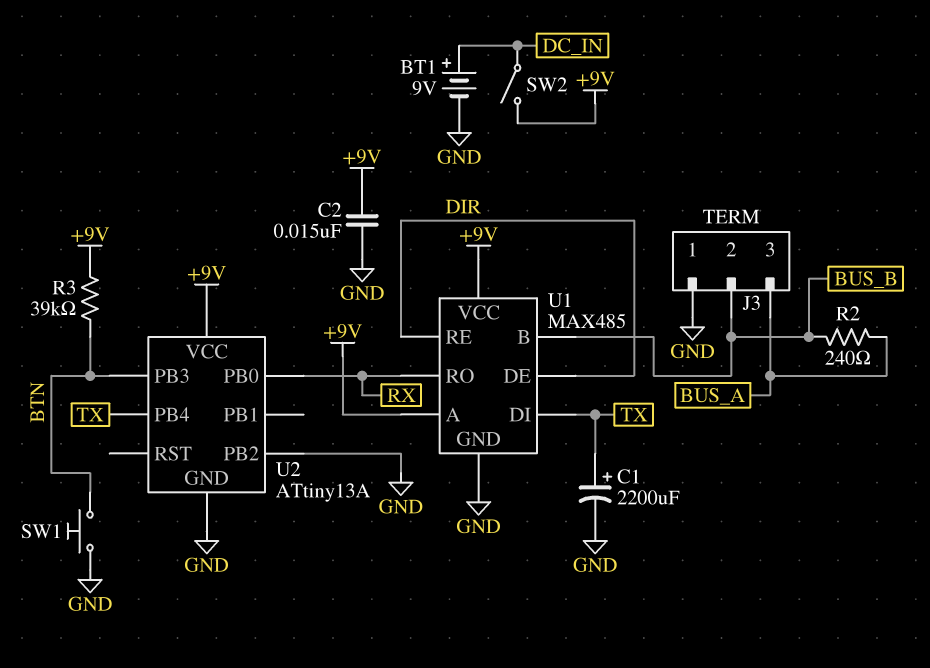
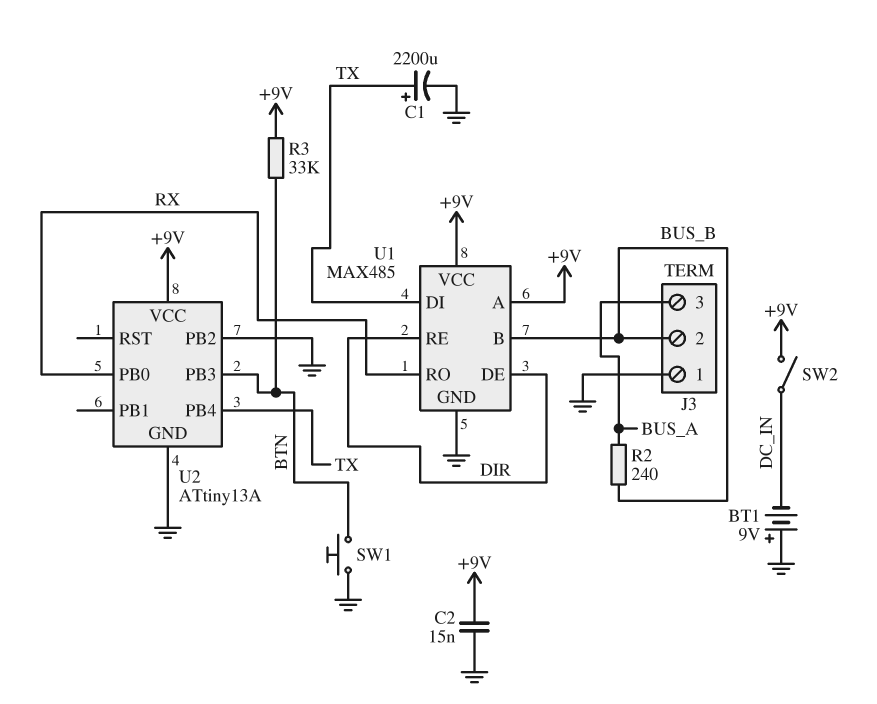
BT1: 9V (plus DC_IN, minus GND) -> 9V (plus GND, minus DC_IN)
R3: 39k (+9V, BTN) -> 33k (+9V, BTN)

